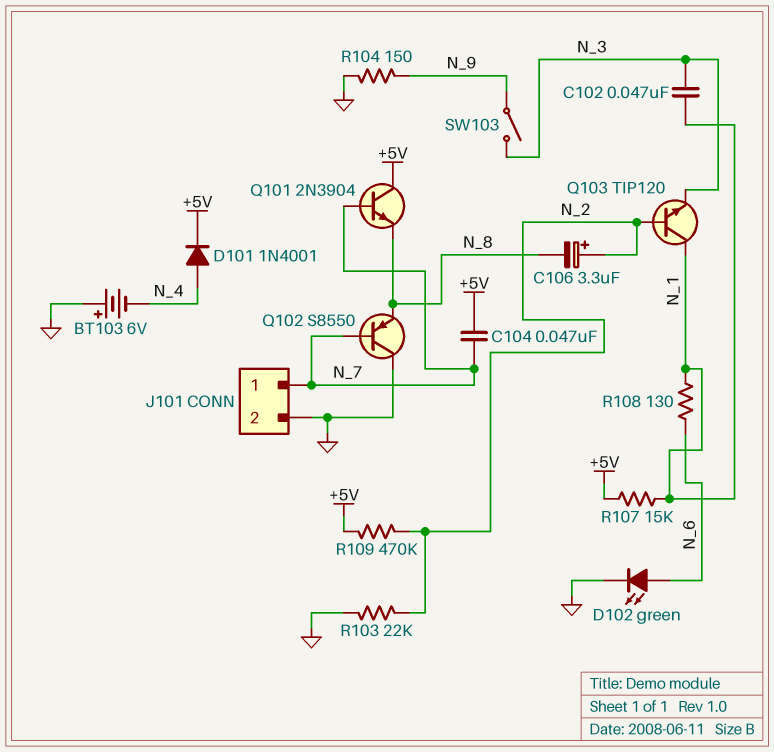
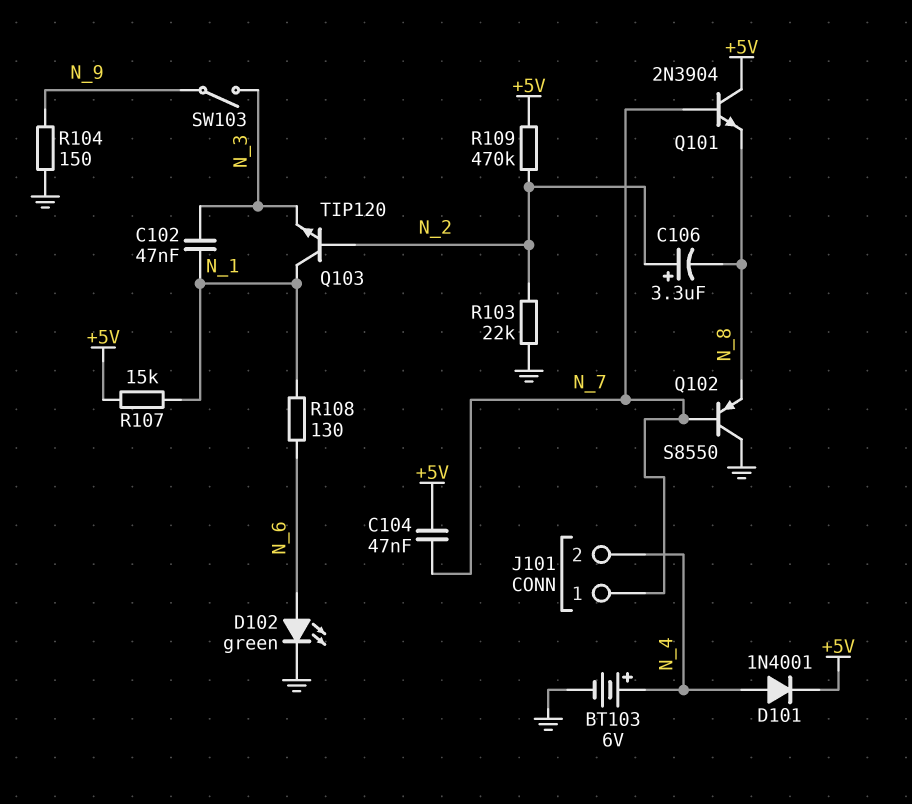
BT103: 6V (plus GND, minus N_4) -> 6V (plus N_4, minus GND)
J101 pin 2: GND -> N_4

